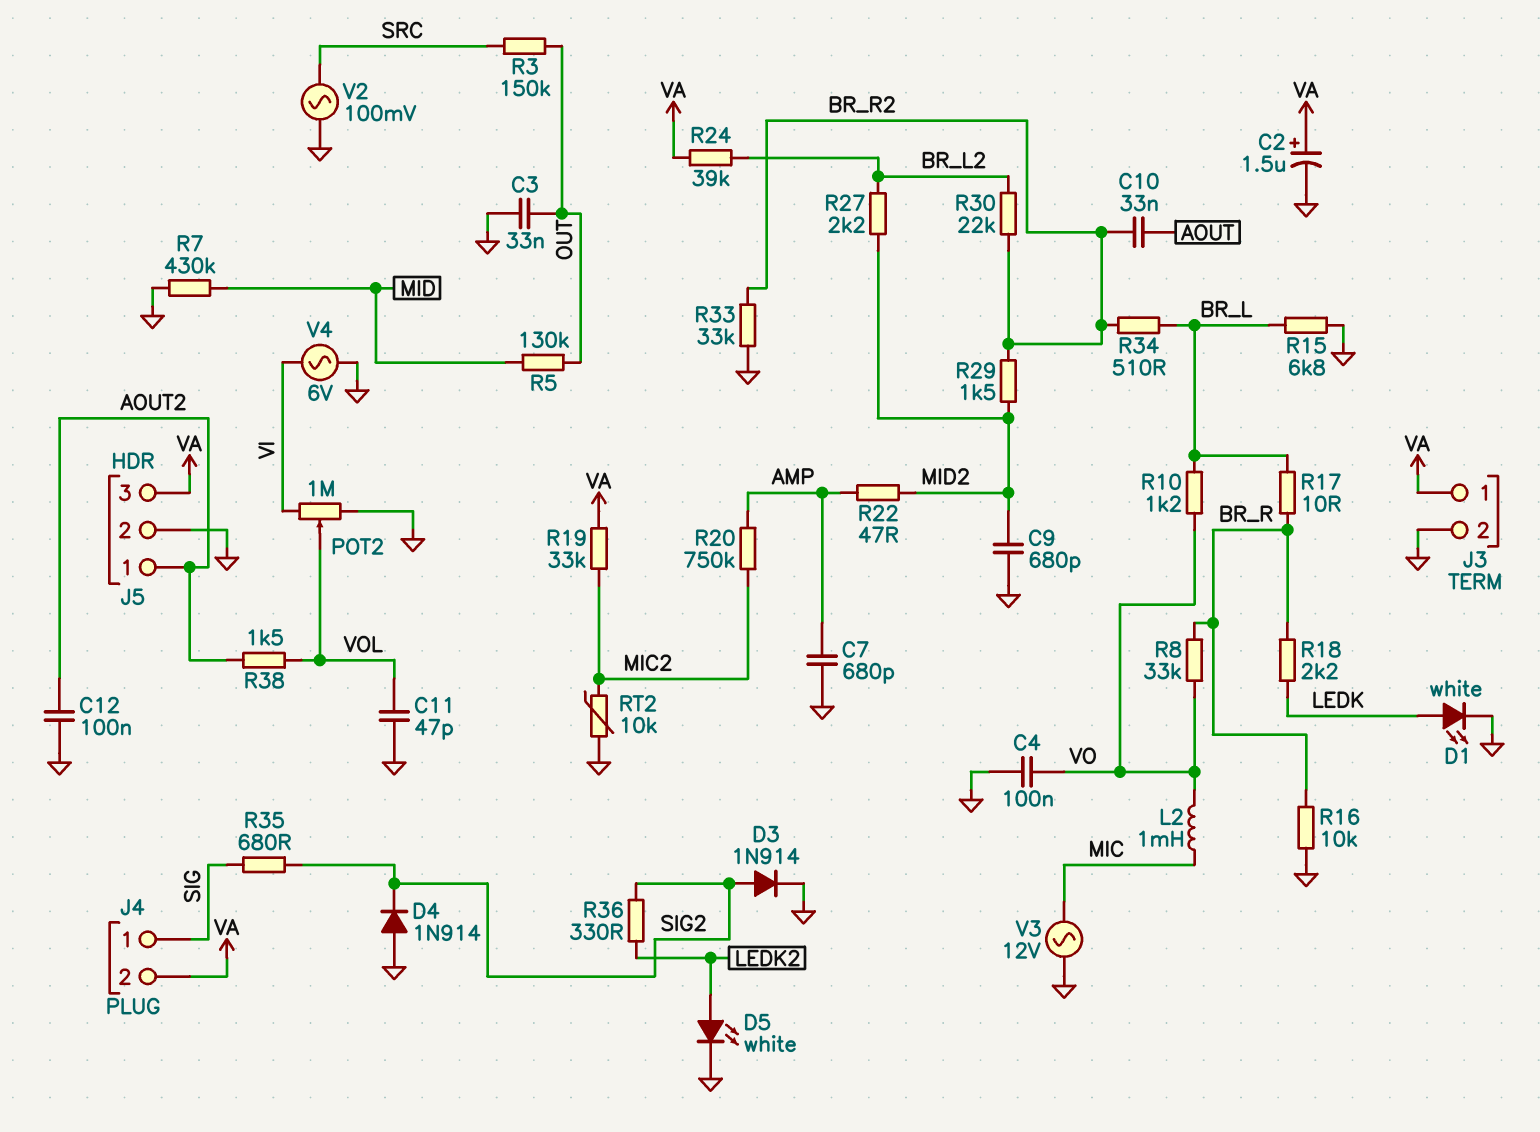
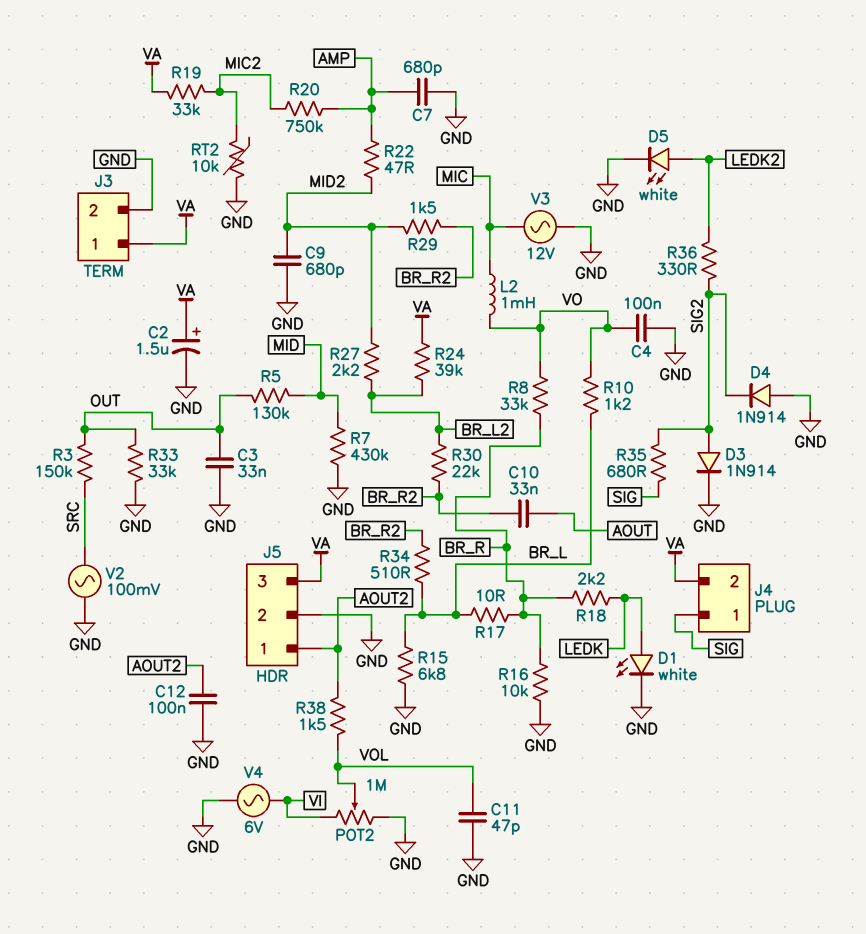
R33: 33k (BR_R2, GND) -> 33k (GND, OUT)

